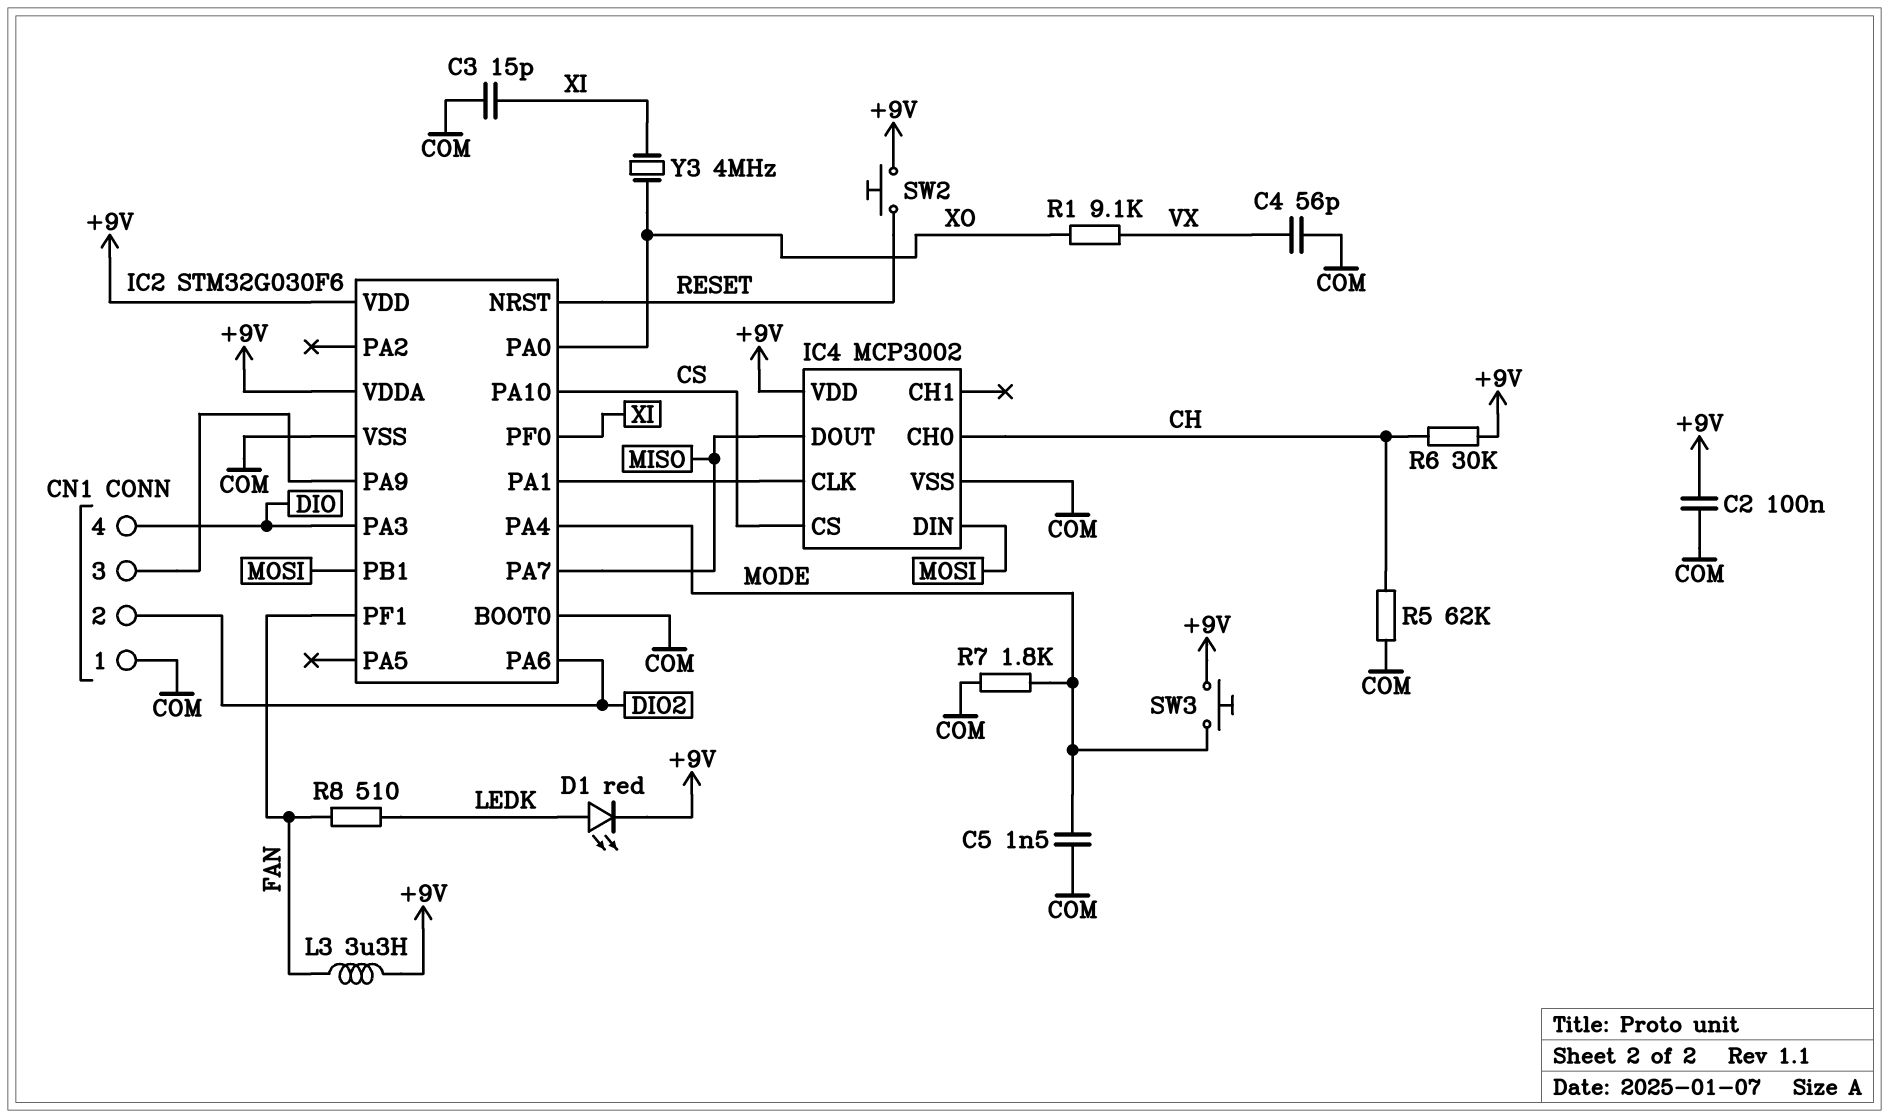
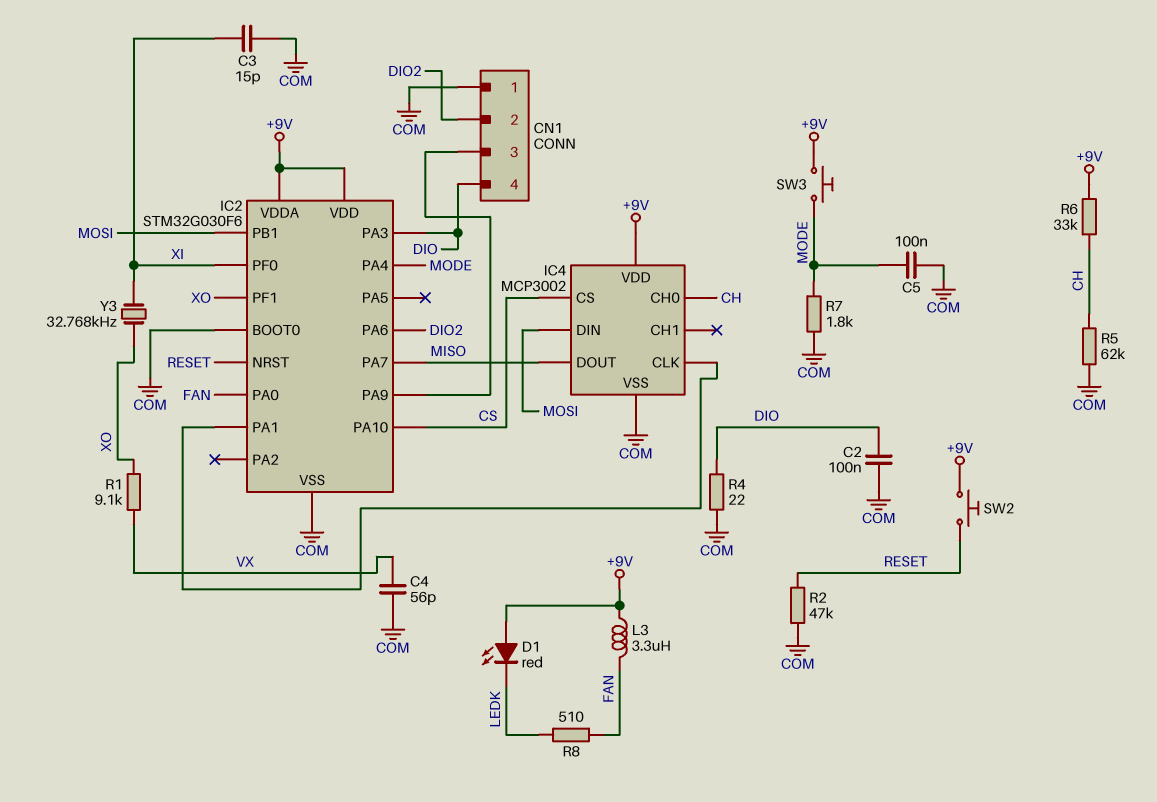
C2: 100nF (+9V, COM) -> 100nF (COM, DIO)
C5: 1.5nF (COM, MODE) -> 100nF (COM, MODE)
D1: LED red (A LEDK, K +9V) -> LED red (A +9V, K LEDK)
IC2 pin PA0: XO -> FAN
IC2 pin PF1: FAN -> XO
R2: none -> 47k (COM, RESET)
R4: none -> 22 (COM, DIO)
R6: 30k (+9V, CH) -> 33k (+9V, CH)
Y3: 4MHz (XI, XO) -> 32.768kHz (XI, XO)

